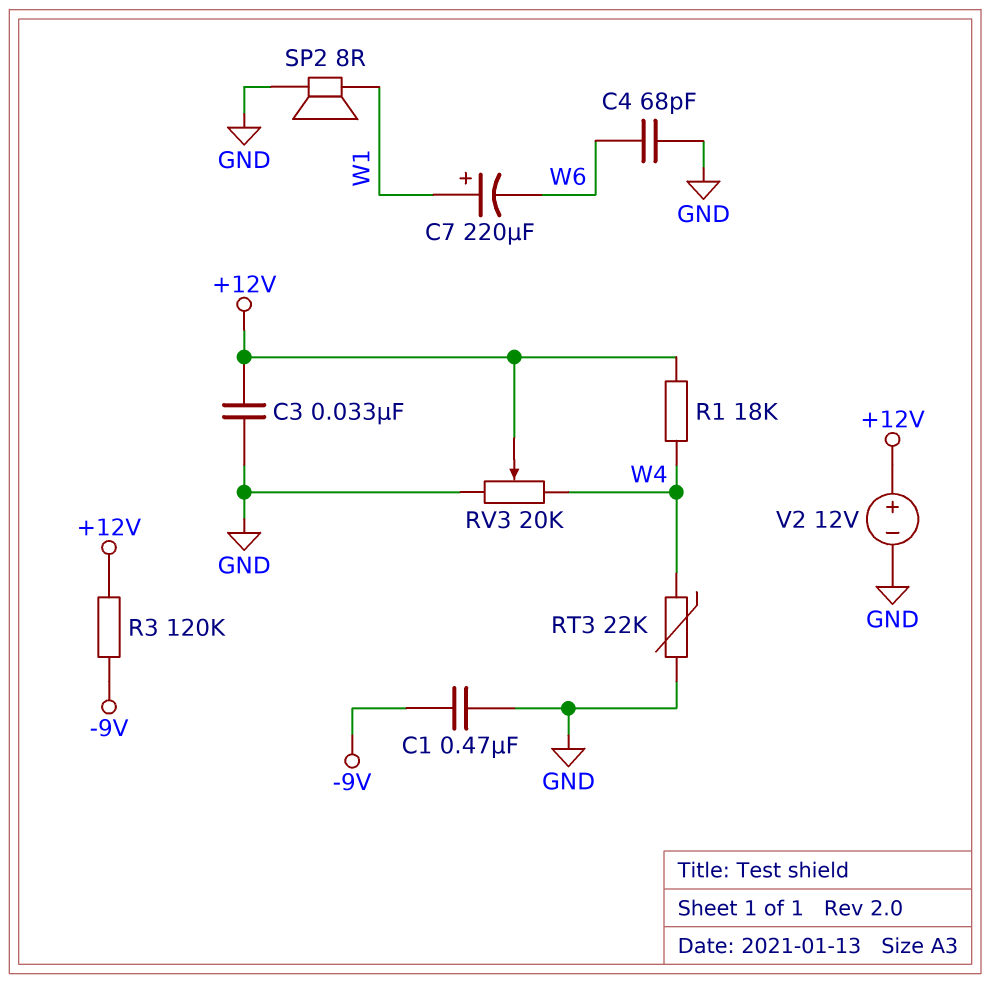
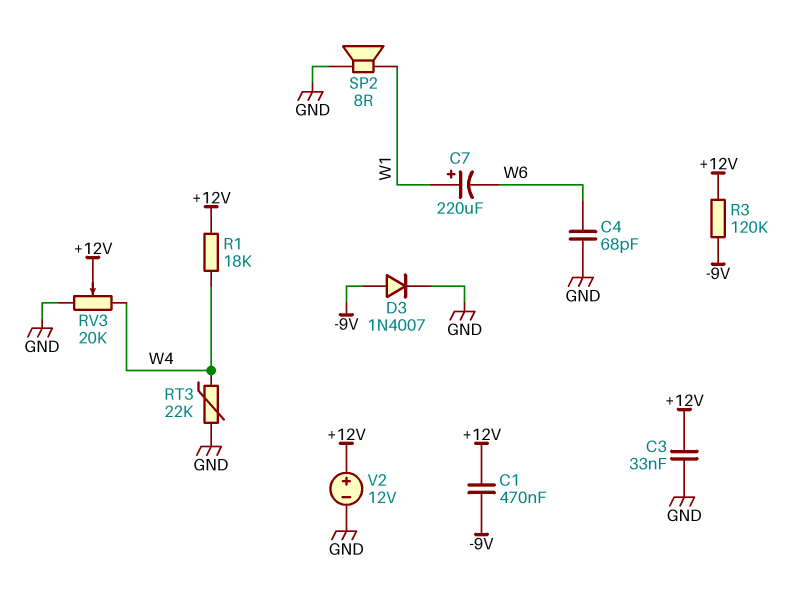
C1: 470nF (-9V, GND) -> 470nF (+12V, -9V)
D3: none -> diode 1N4007 (A -9V, K GND)

